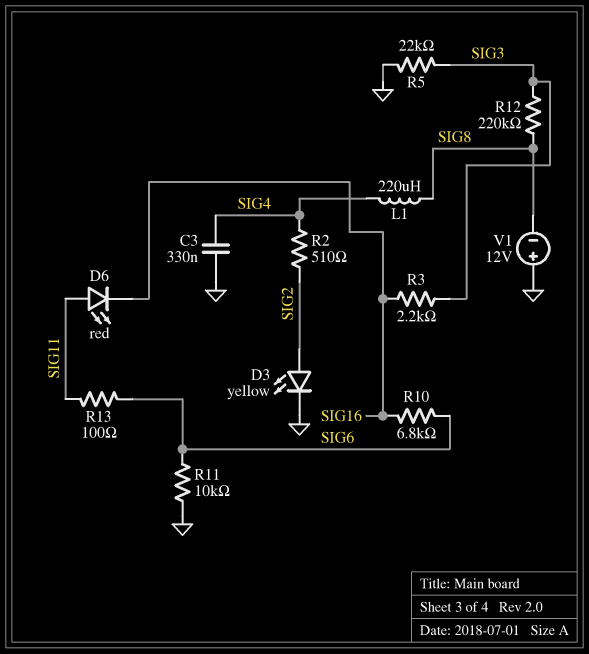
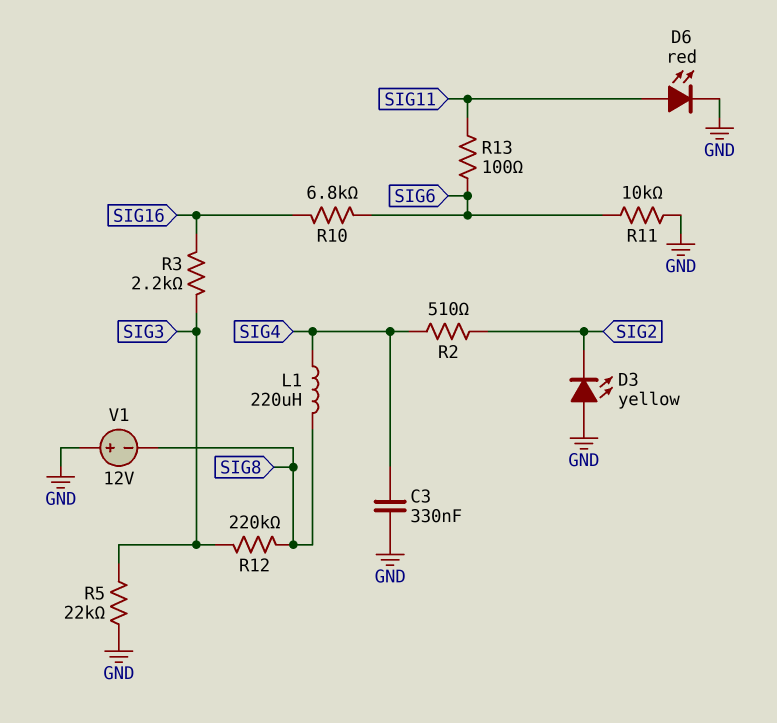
D3: LED yellow (A SIG2, K GND) -> LED yellow (A GND, K SIG2)
D6: LED red (A SIG11, K SIG16) -> LED red (A SIG11, K GND)

